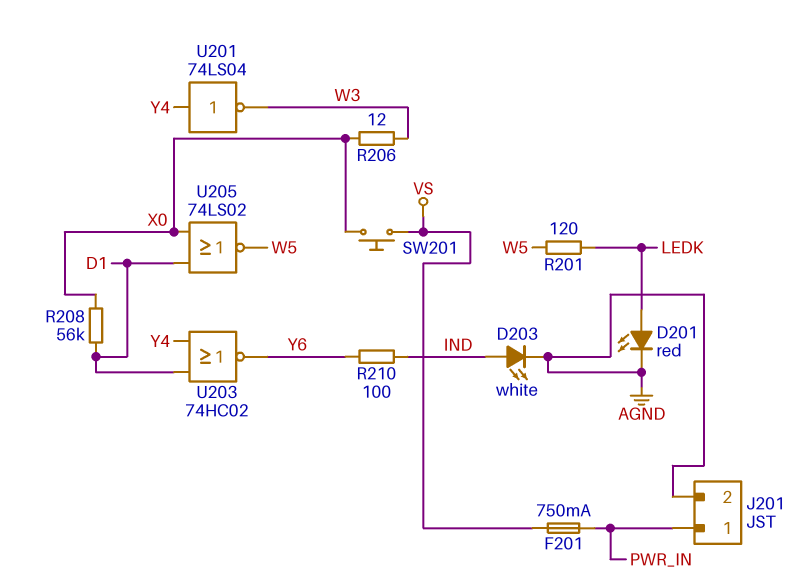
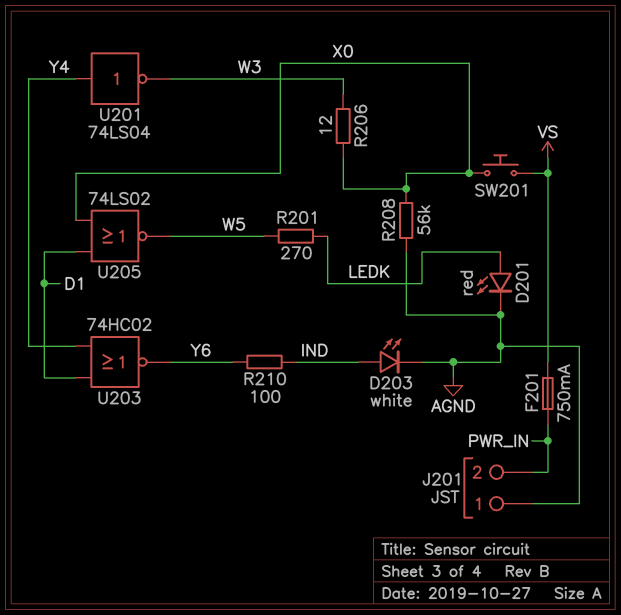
J201 pin 1: PWR_IN -> AGND
J201 pin 2: AGND -> PWR_IN
R201: 120 (LEDK, W5) -> 270 (LEDK, W5)
R208: 56k (D1, X0) -> 56k (AGND, X0)

